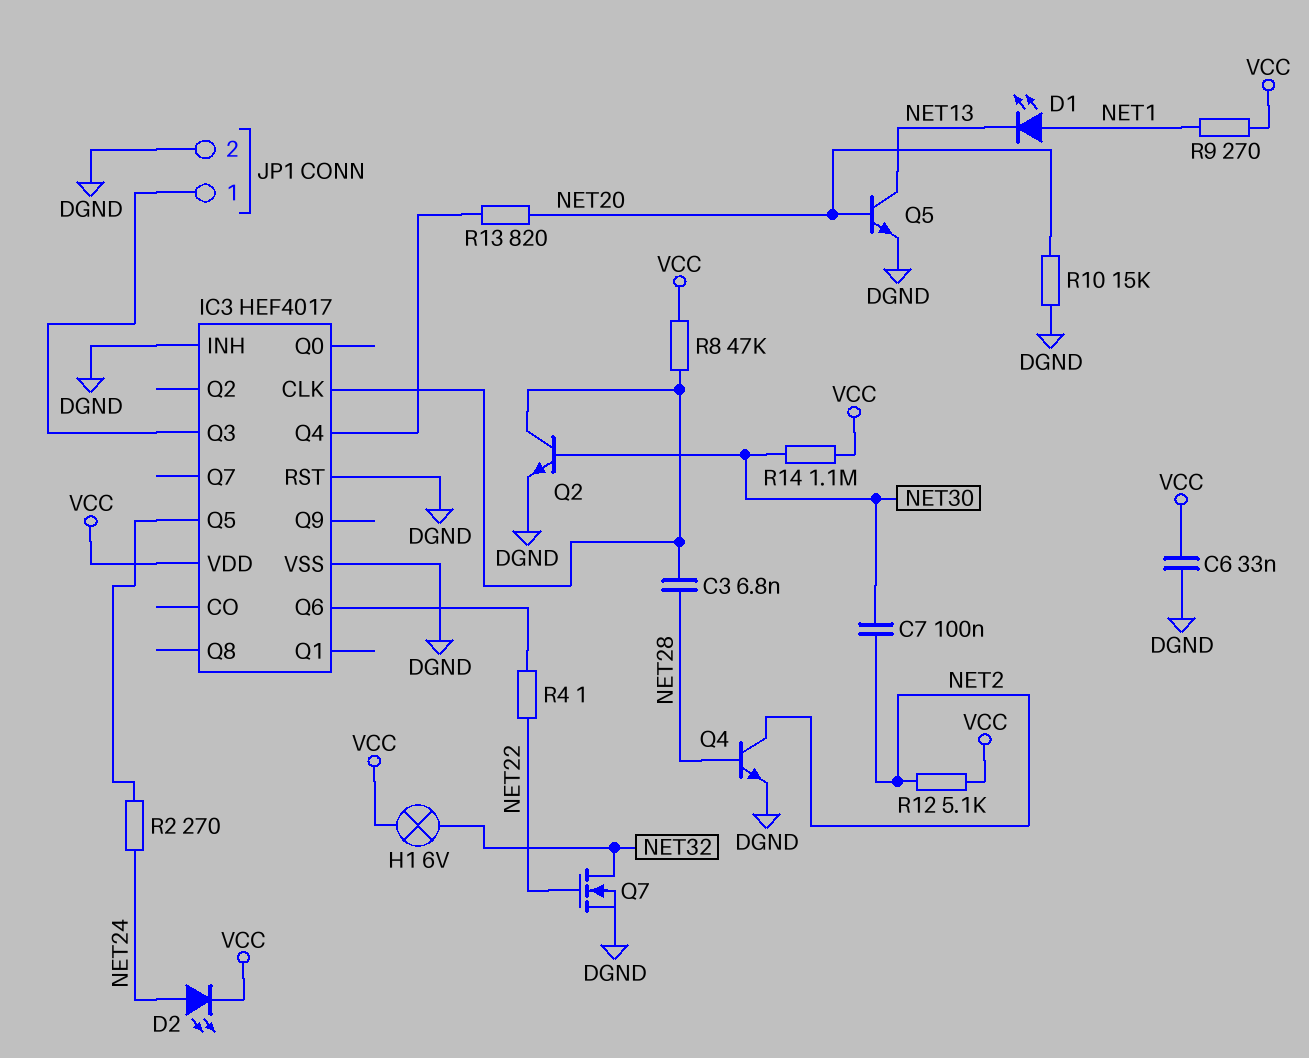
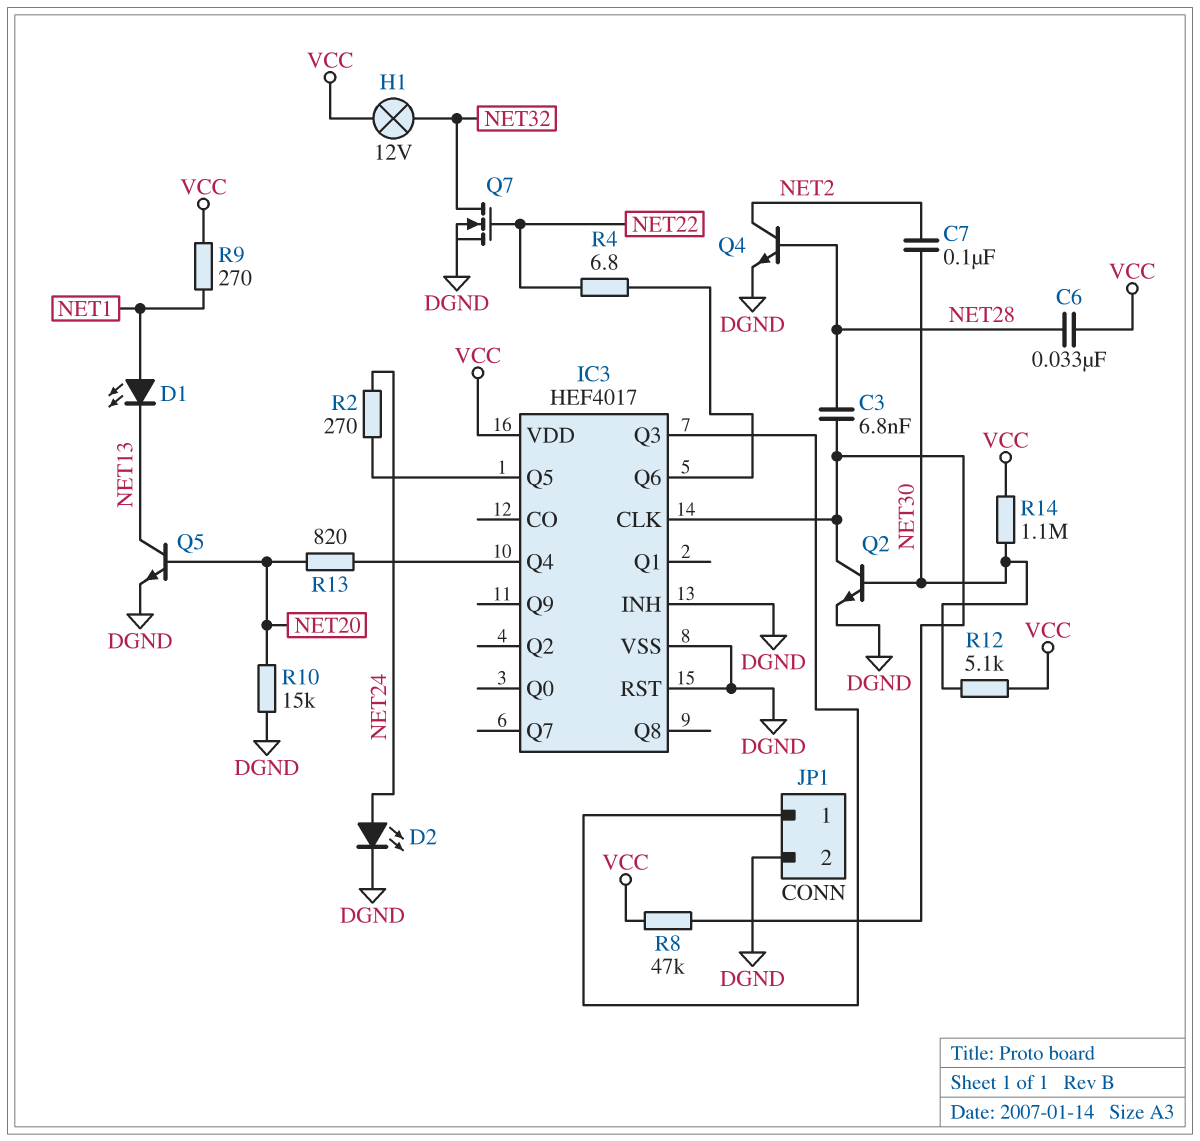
C6: 33nF (DGND, VCC) -> 33nF (NET28, VCC)
D2: LED (A NET24, K VCC) -> LED (A NET24, K DGND)
H1: lamp 6V (NET32, VCC) -> lamp 12V (NET32, VCC)
R4: 1 (IC3/Q6, NET22) -> 6.8 (IC3/Q6, NET22)
R12: 5.1k (NET2, VCC) -> 5.1k (NET30, VCC)

